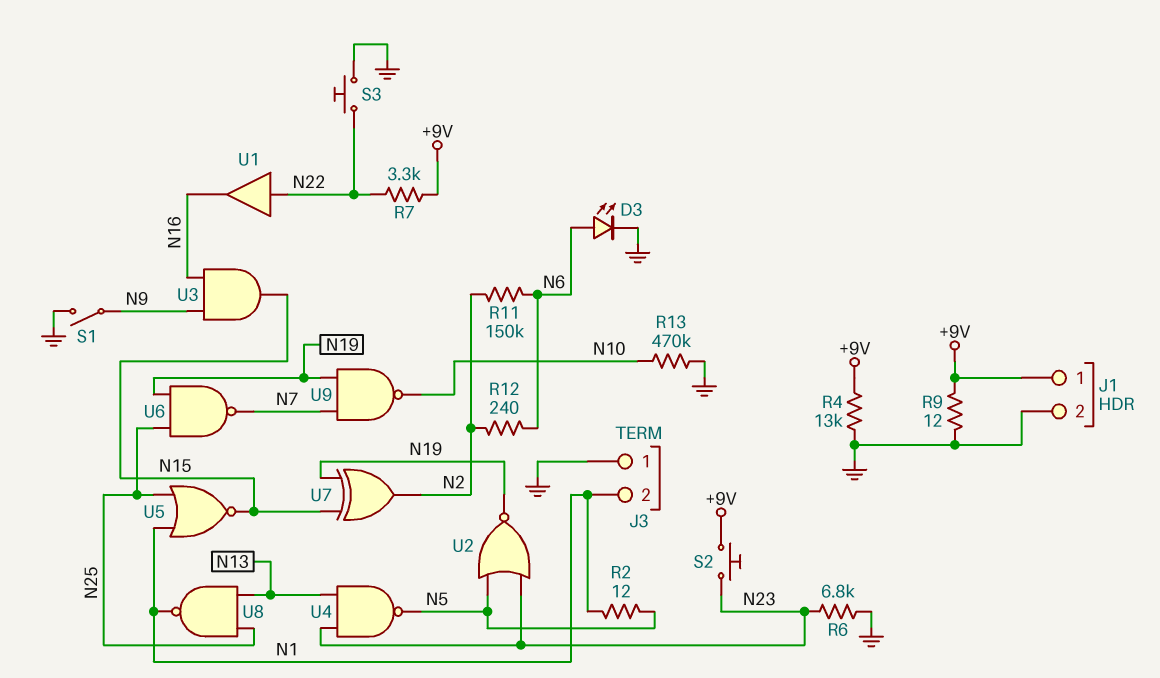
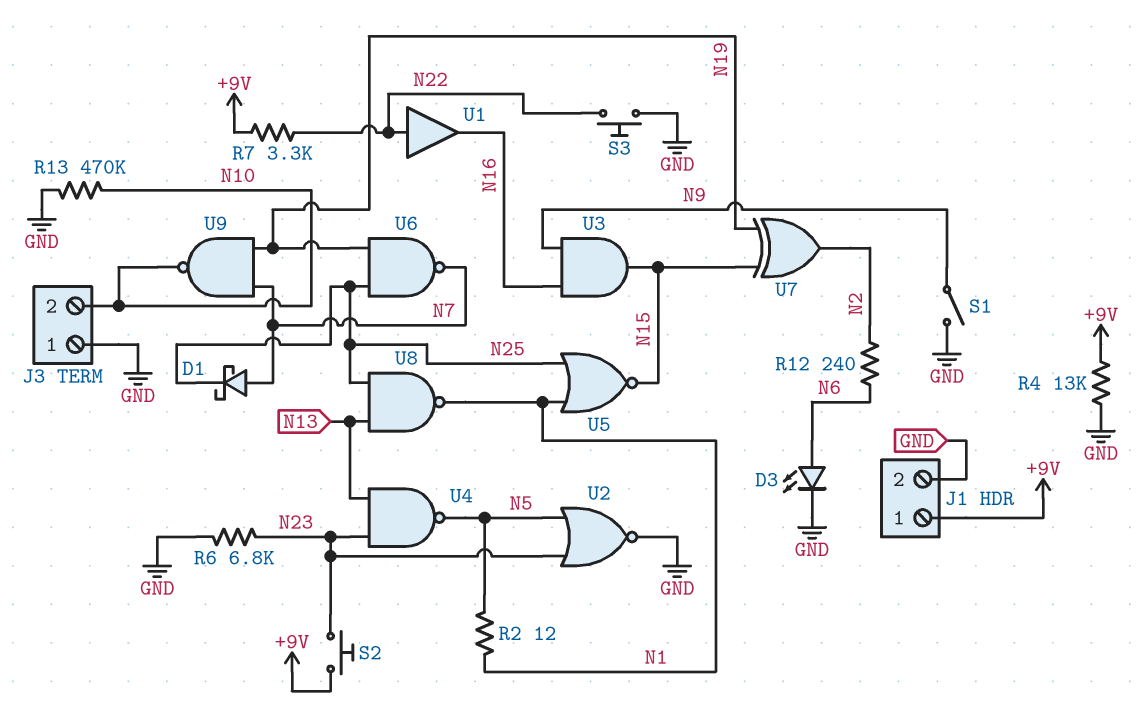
D1: none -> schottky (A N7, K N25)
J3 pin 2: N1 -> N10
R9: 12 (+9V, GND) -> none
R11: 150k (N2, N6) -> none
U2: NOR (in N5, in N23, out N19) -> NOR (in N5, in N23, out GND)

